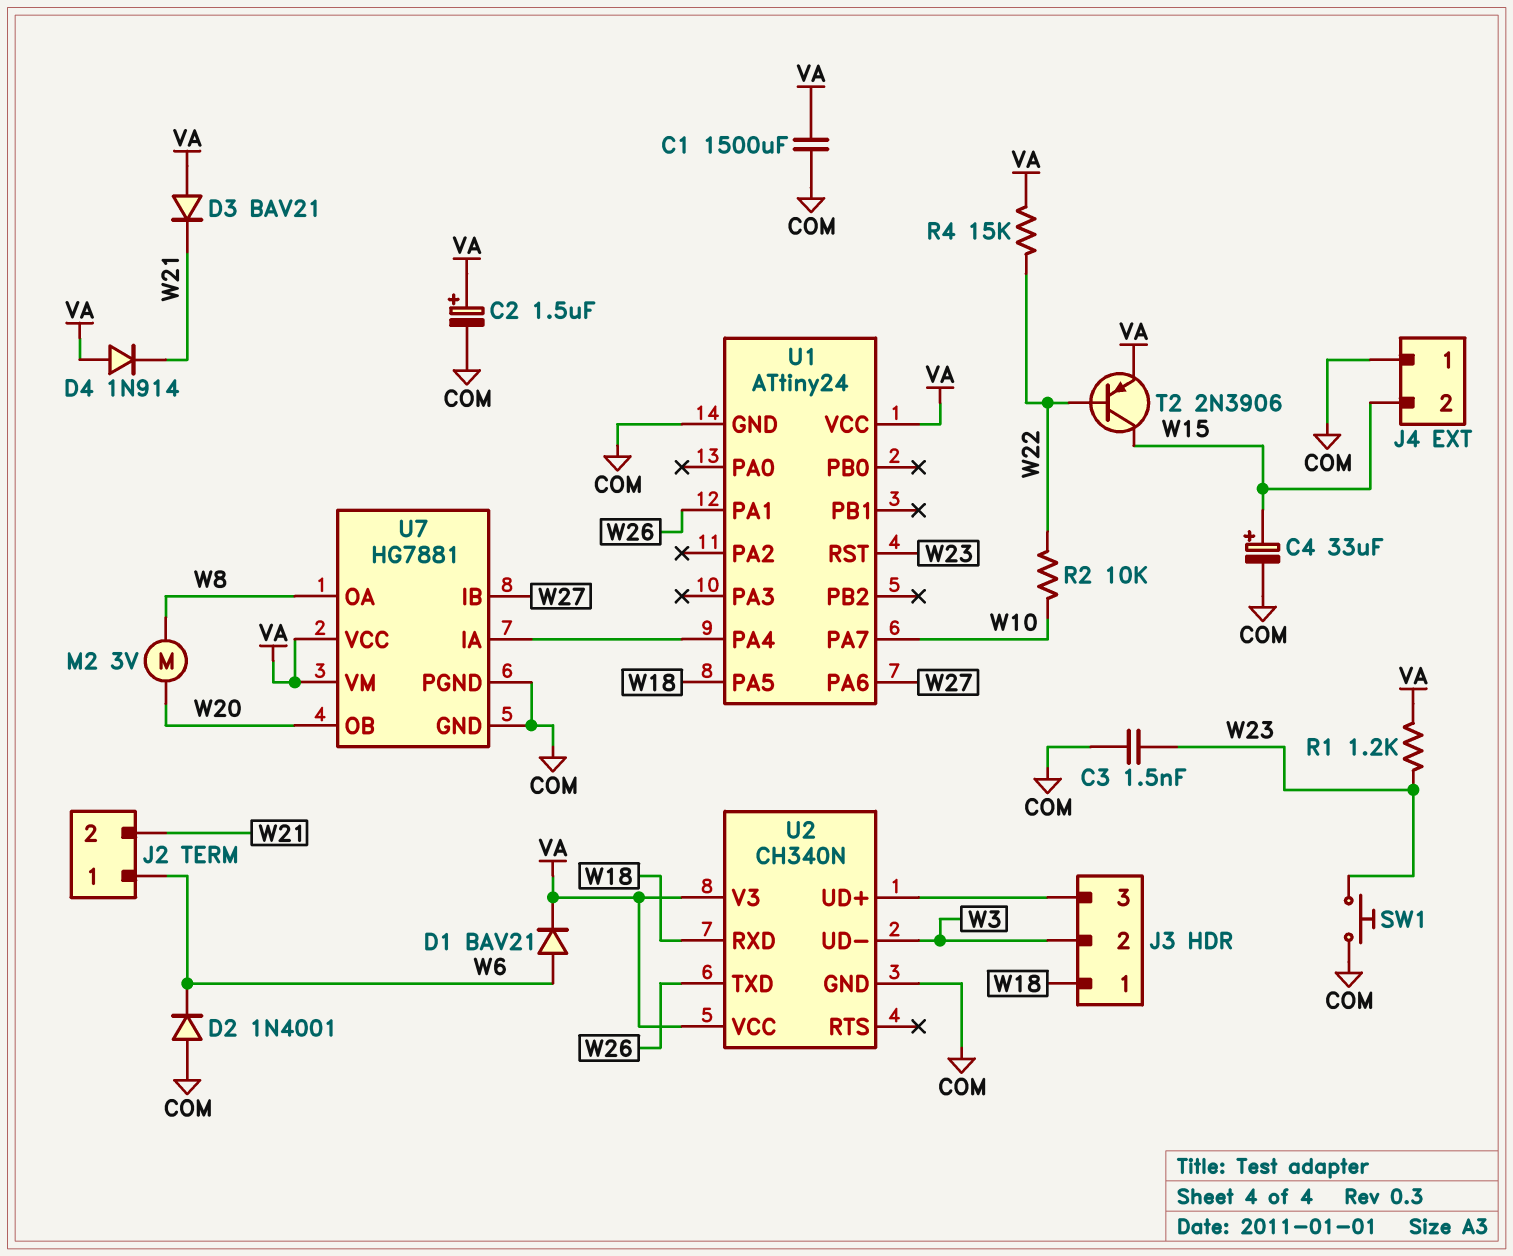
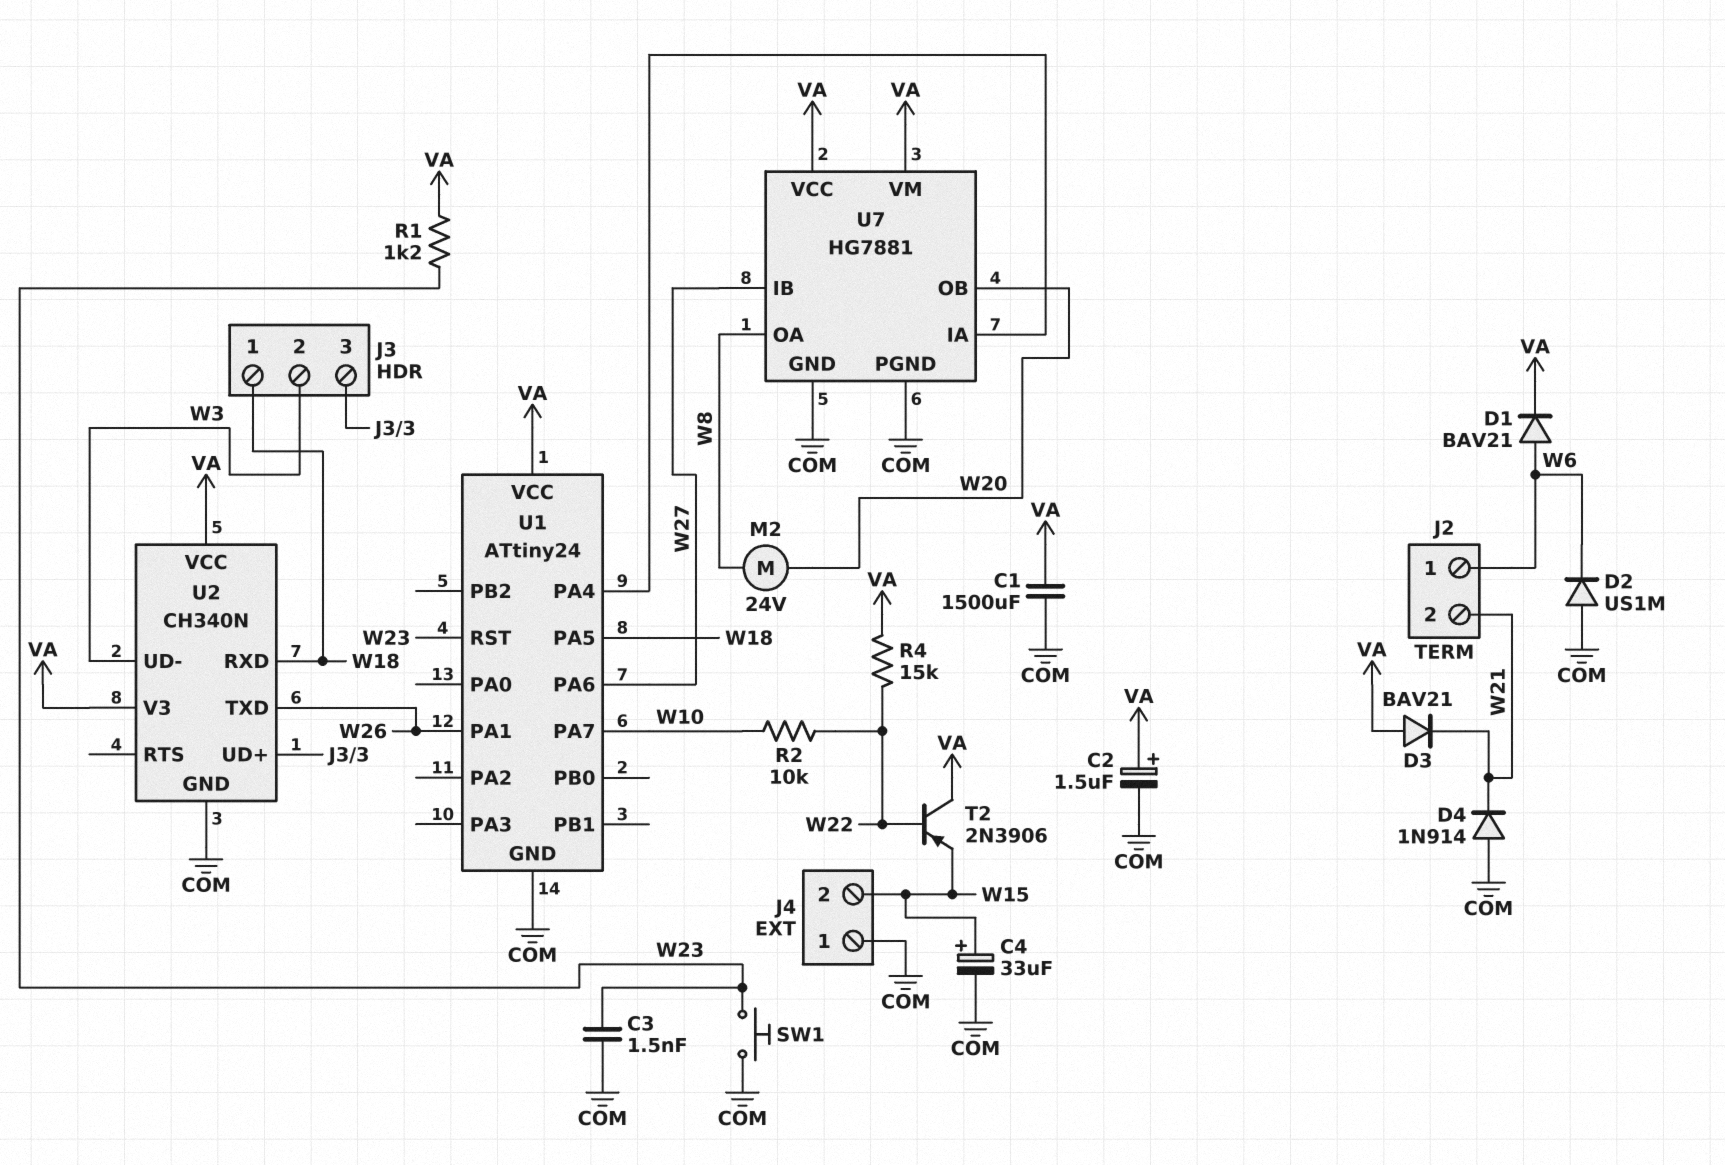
D2: diode 1N4001 (A COM, K W6) -> diode US1M (A COM, K W6)
D4: diode 1N914 (A VA, K W21) -> diode 1N914 (A COM, K W21)
M2: motor 3V (W8, W20) -> motor 24V (W8, W20)
T2: PNP 2N3906 (B W22, C W15, E VA) -> PNP 2N3906 (B W22, C VA, E W15)

